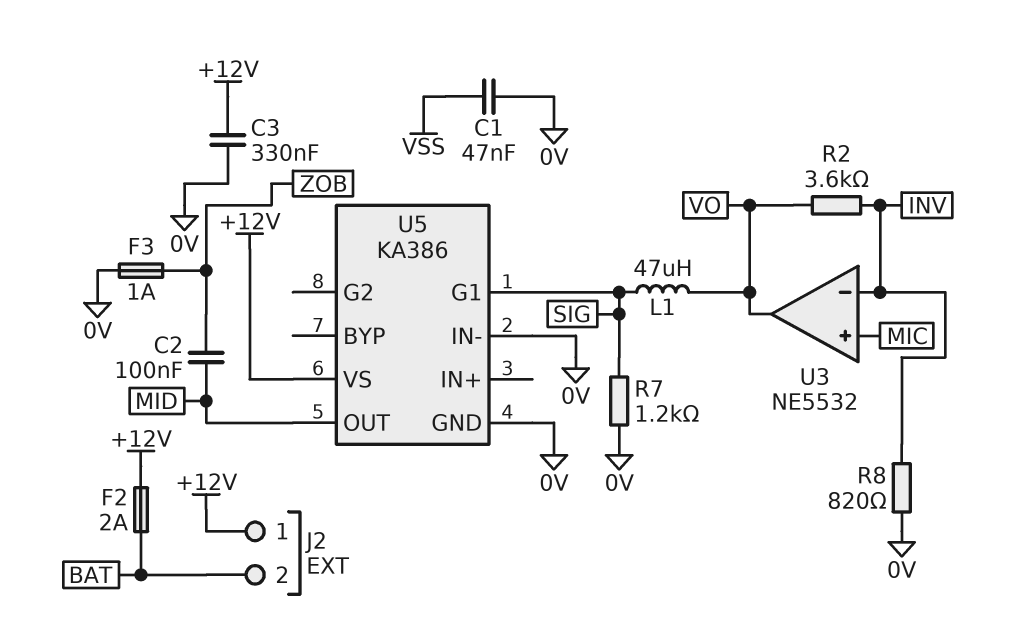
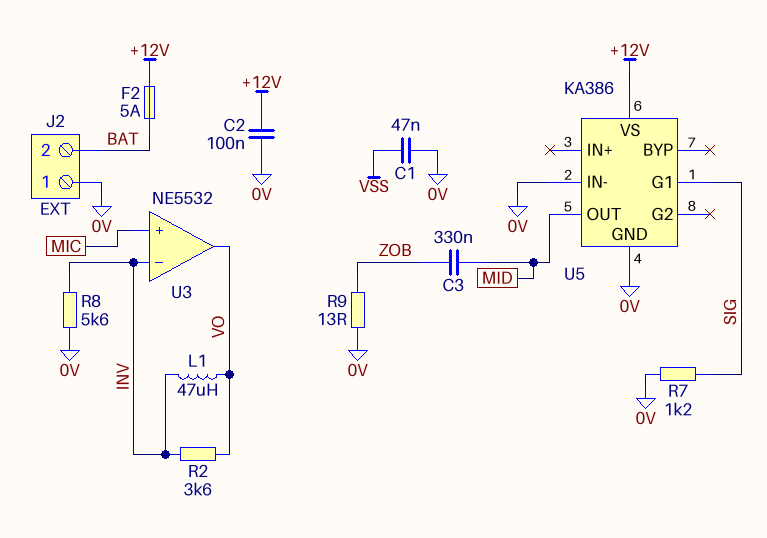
C2: 100nF (MID, ZOB) -> 100nF (+12V, 0V)
C3: 330nF (+12V, 0V) -> 330nF (MID, ZOB)
F2: 2A (+12V, BAT) -> 5A (+12V, BAT)
F3: 1A (0V, ZOB) -> none
J2 pin 1: +12V -> 0V
L1: 47uH (SIG, VO) -> 47uH (INV, VO)
R8: 820 (0V, INV) -> 5.6k (0V, INV)
R9: none -> 13 (0V, ZOB)

